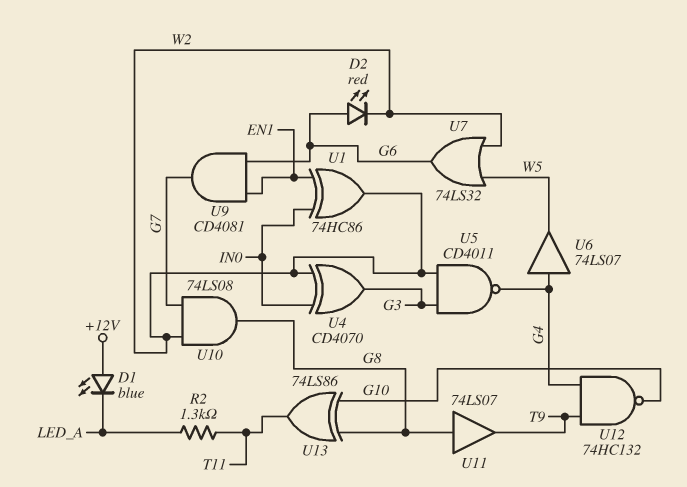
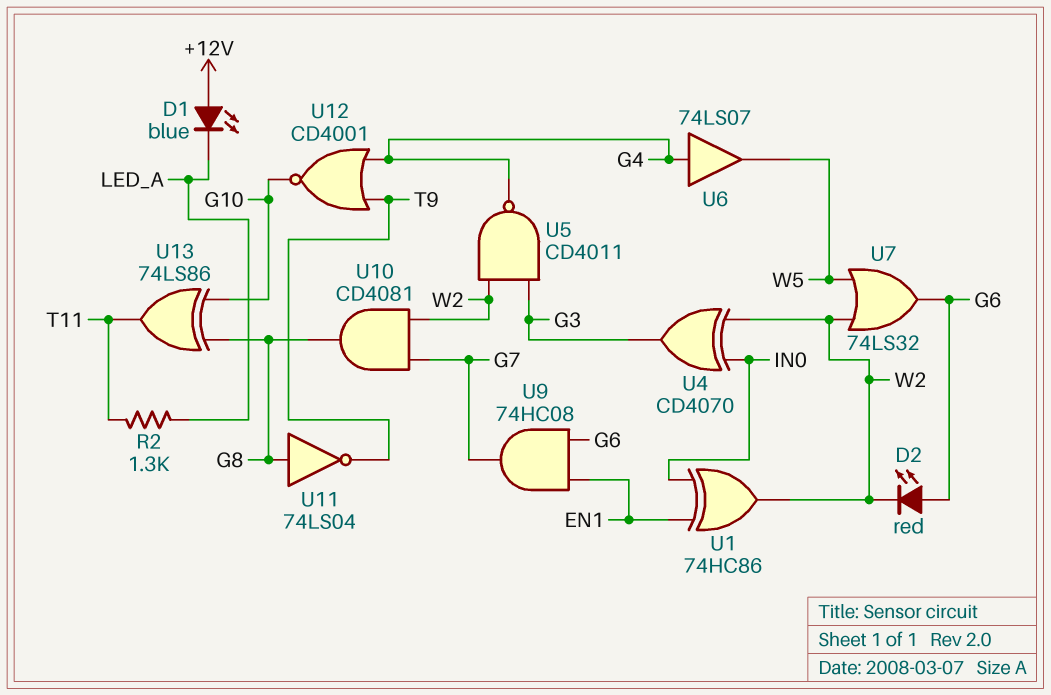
U9: AND CD4081 (in EN1, in G6, out G7) -> AND 74HC08 (in EN1, in G6, out G7)
U10: AND 74LS08 (in G7, in W2, out G8) -> AND CD4081 (in G7, in W2, out G8)
U11: buffer 74LS07 (in G8, out T9) -> NOT 74LS04 (in G8, out T9)
U12: NAND 74HC132 (in G4, in T9, out G10) -> NOR CD4001 (in G4, in T9, out G10)

